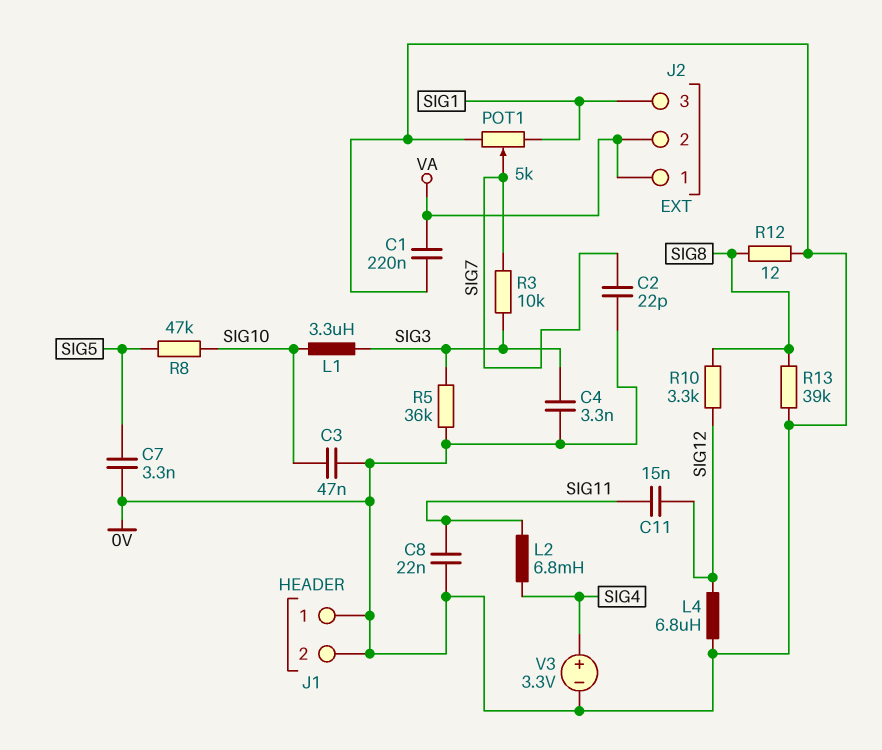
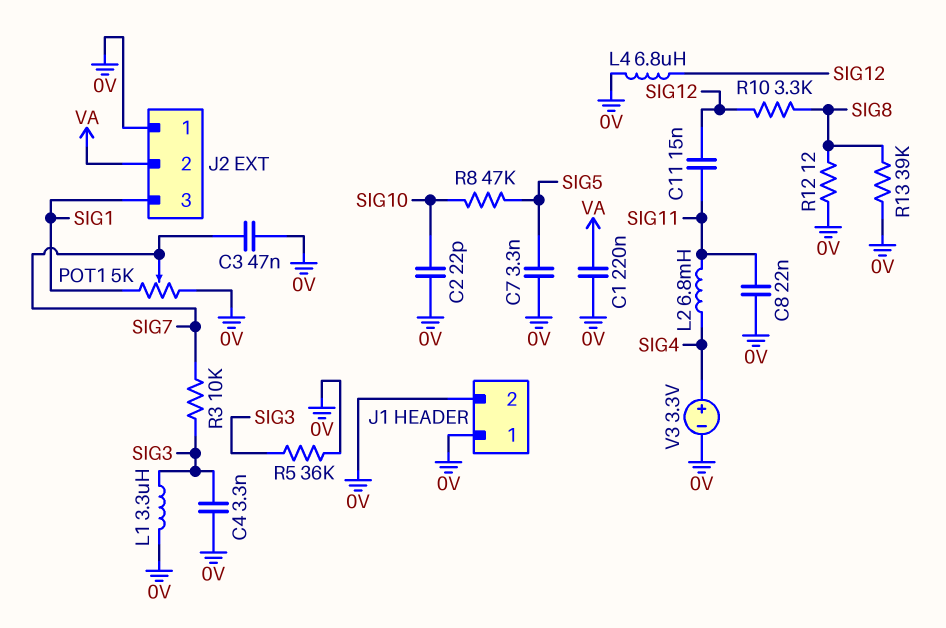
C2: 22pF (0V, SIG7) -> 22pF (0V, SIG10)
C3: 47nF (0V, SIG10) -> 47nF (0V, SIG7)
J2 pin 1: VA -> 0V
L1: 3.3uH (SIG3, SIG10) -> 3.3uH (0V, SIG3)

